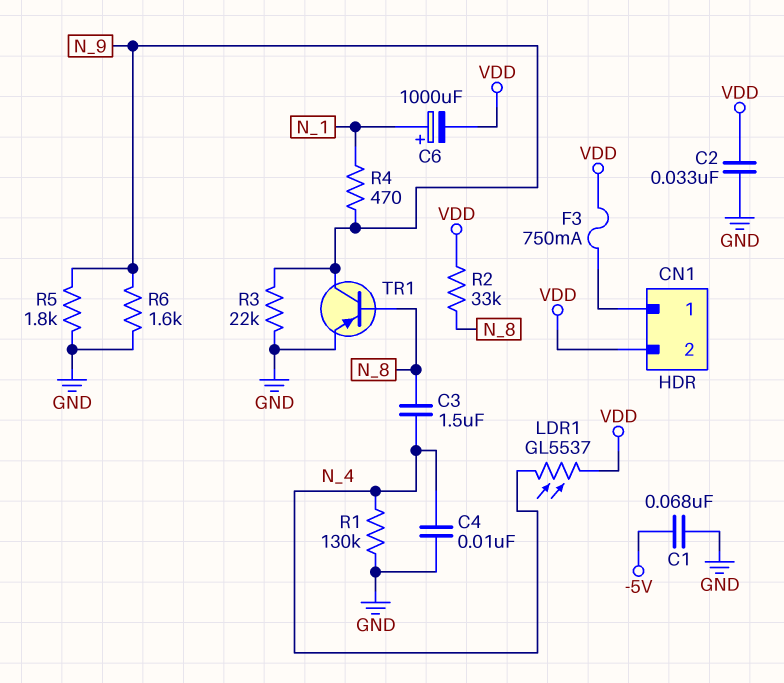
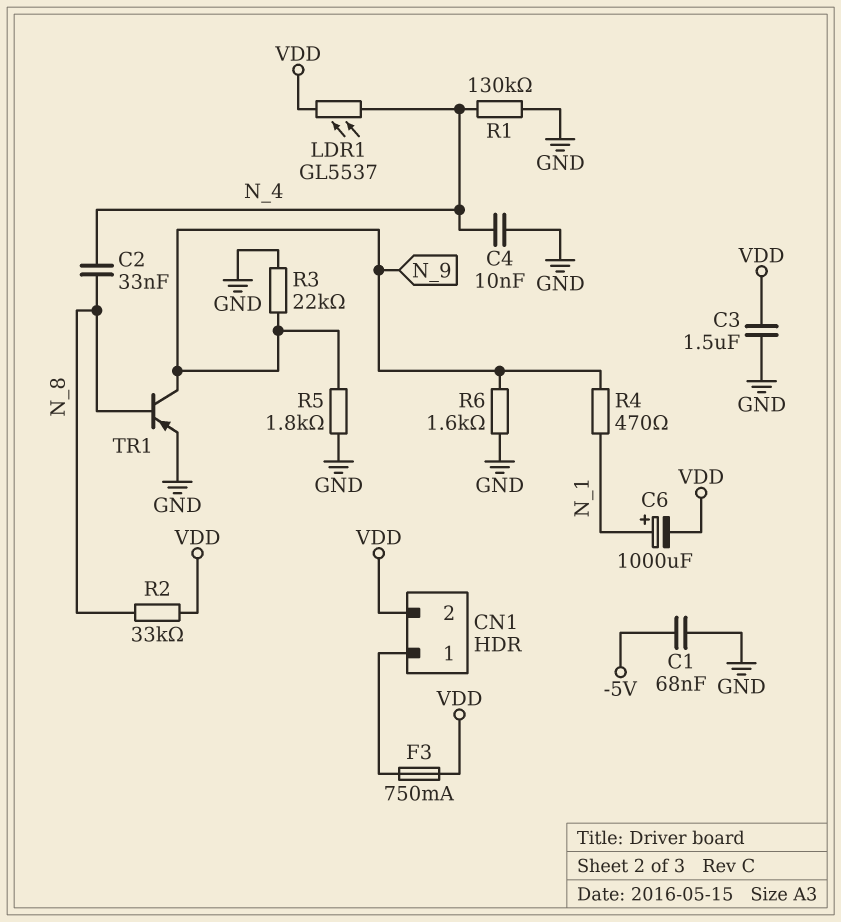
C2: 33nF (GND, VDD) -> 33nF (N_4, N_8)
C3: 1.5uF (N_4, N_8) -> 1.5uF (GND, VDD)

